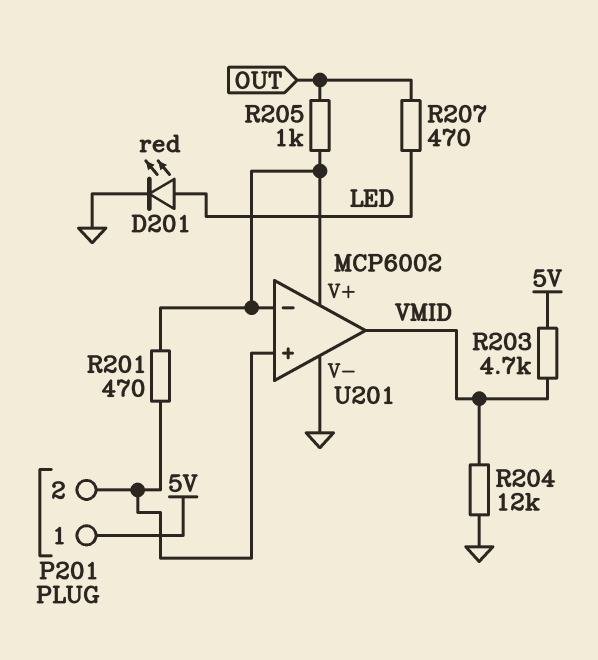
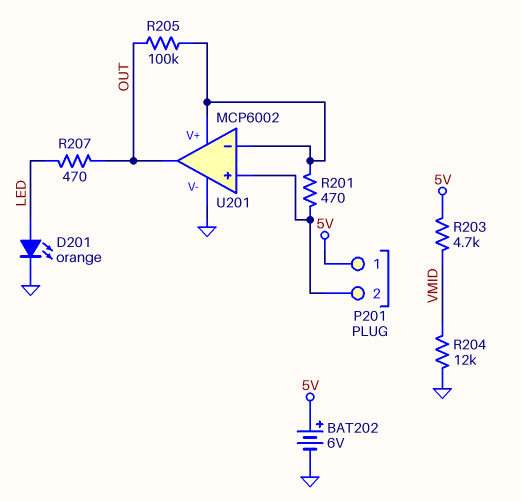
BAT202: none -> 6V (plus 5V, minus GND)
D201: LED red (A LED, K GND) -> LED orange (A LED, K GND)
R205: 1k (OUT, U201/V+) -> 100k (OUT, U201/V+)
U201 pin out: VMID -> OUT

